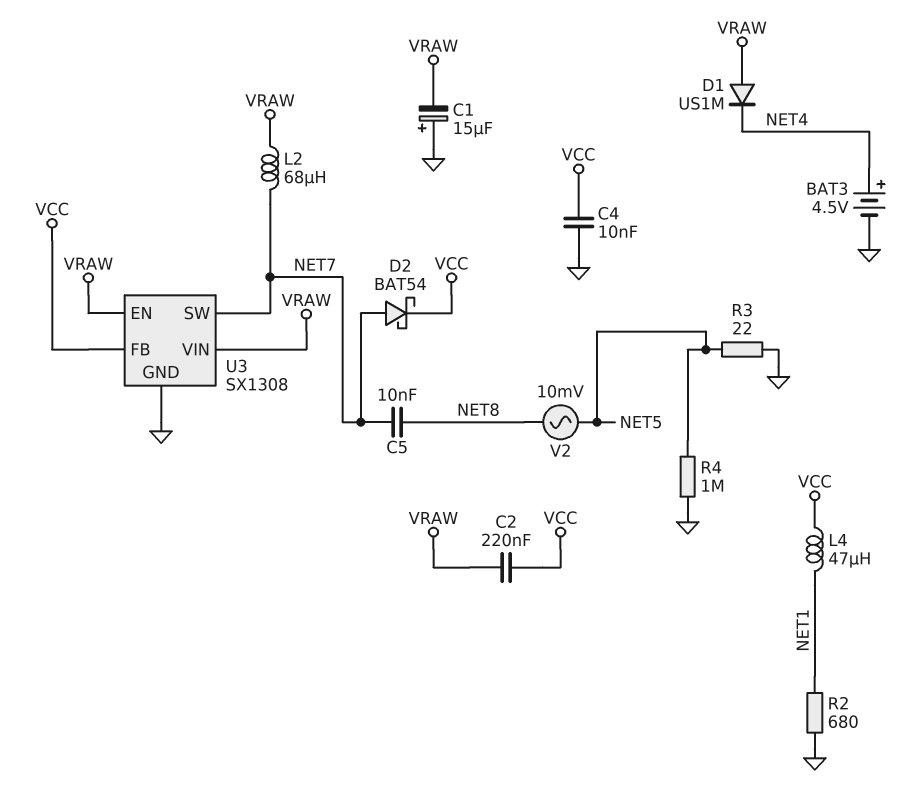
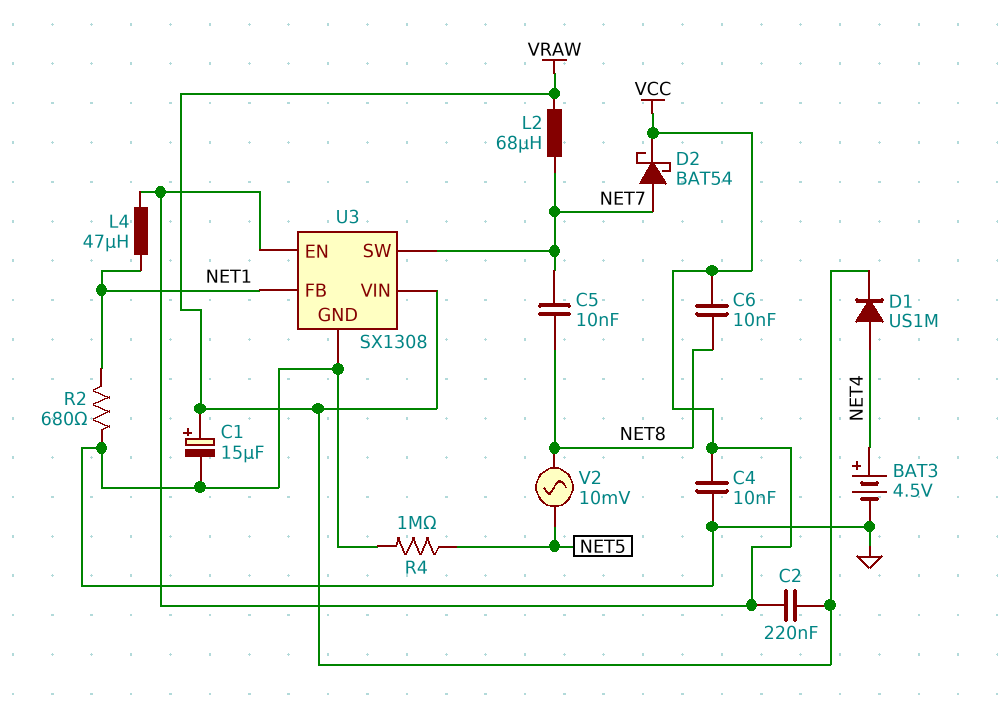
C1: 15uF (plus GND, minus VRAW) -> 15uF (plus VRAW, minus GND)
C6: none -> 10nF (NET8, VCC)
D1: diode US1M (A VRAW, K NET4) -> diode US1M (A NET4, K VRAW)
R3: 22 (GND, NET5) -> none
U3 pin EN: VRAW -> VCC
U3 pin FB: VCC -> NET1

